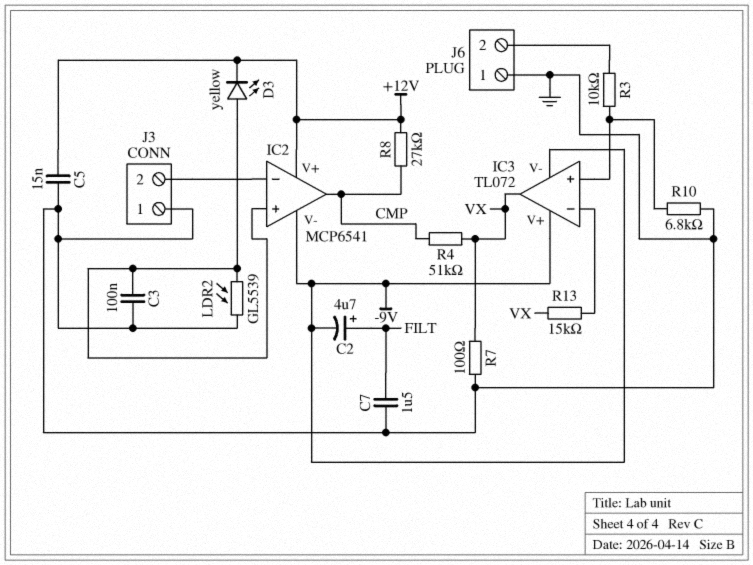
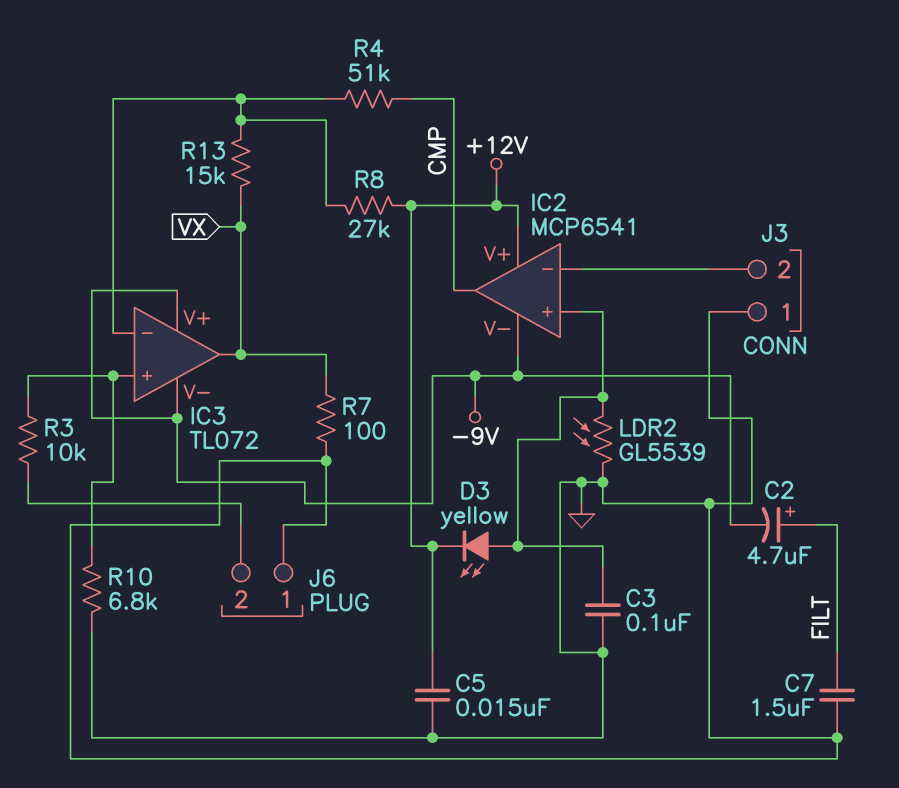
R4: 51k (CMP, VX) -> 51k (CMP, IC3/in-)
R8: 27k (+12V, CMP) -> 27k (+12V, IC3/in-)

